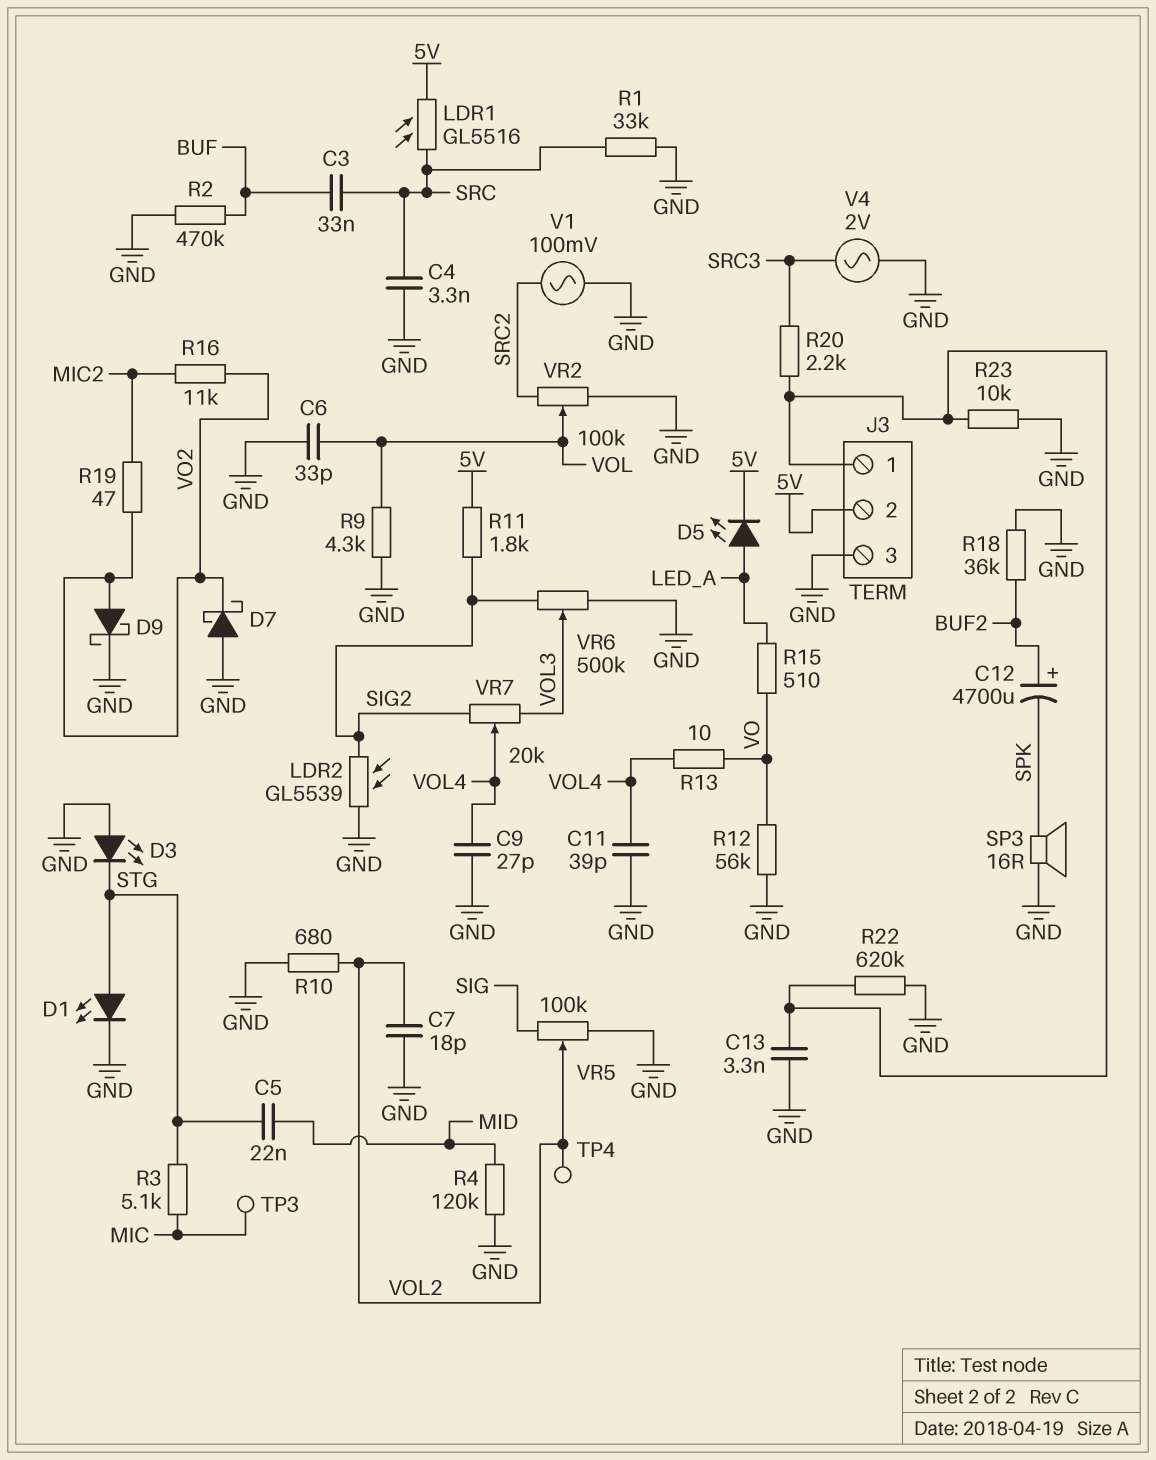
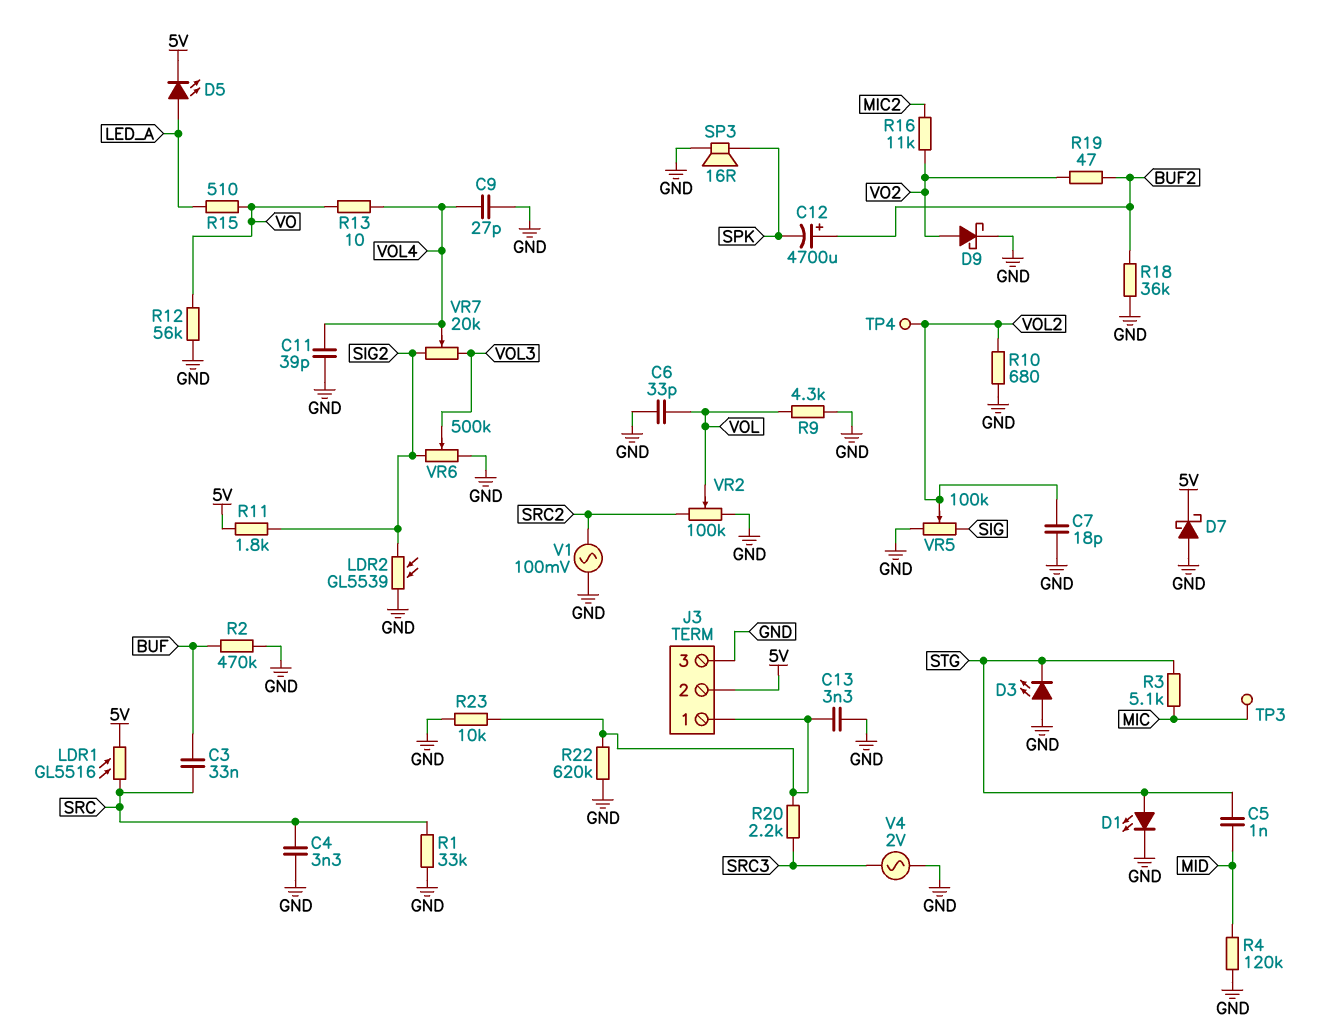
C5: 22nF (MID, STG) -> 1nF (MID, STG)
D7: schottky (A GND, K VO2) -> schottky (A GND, K 5V)
R19: 47 (MIC2, VO2) -> 47 (BUF2, VO2)

